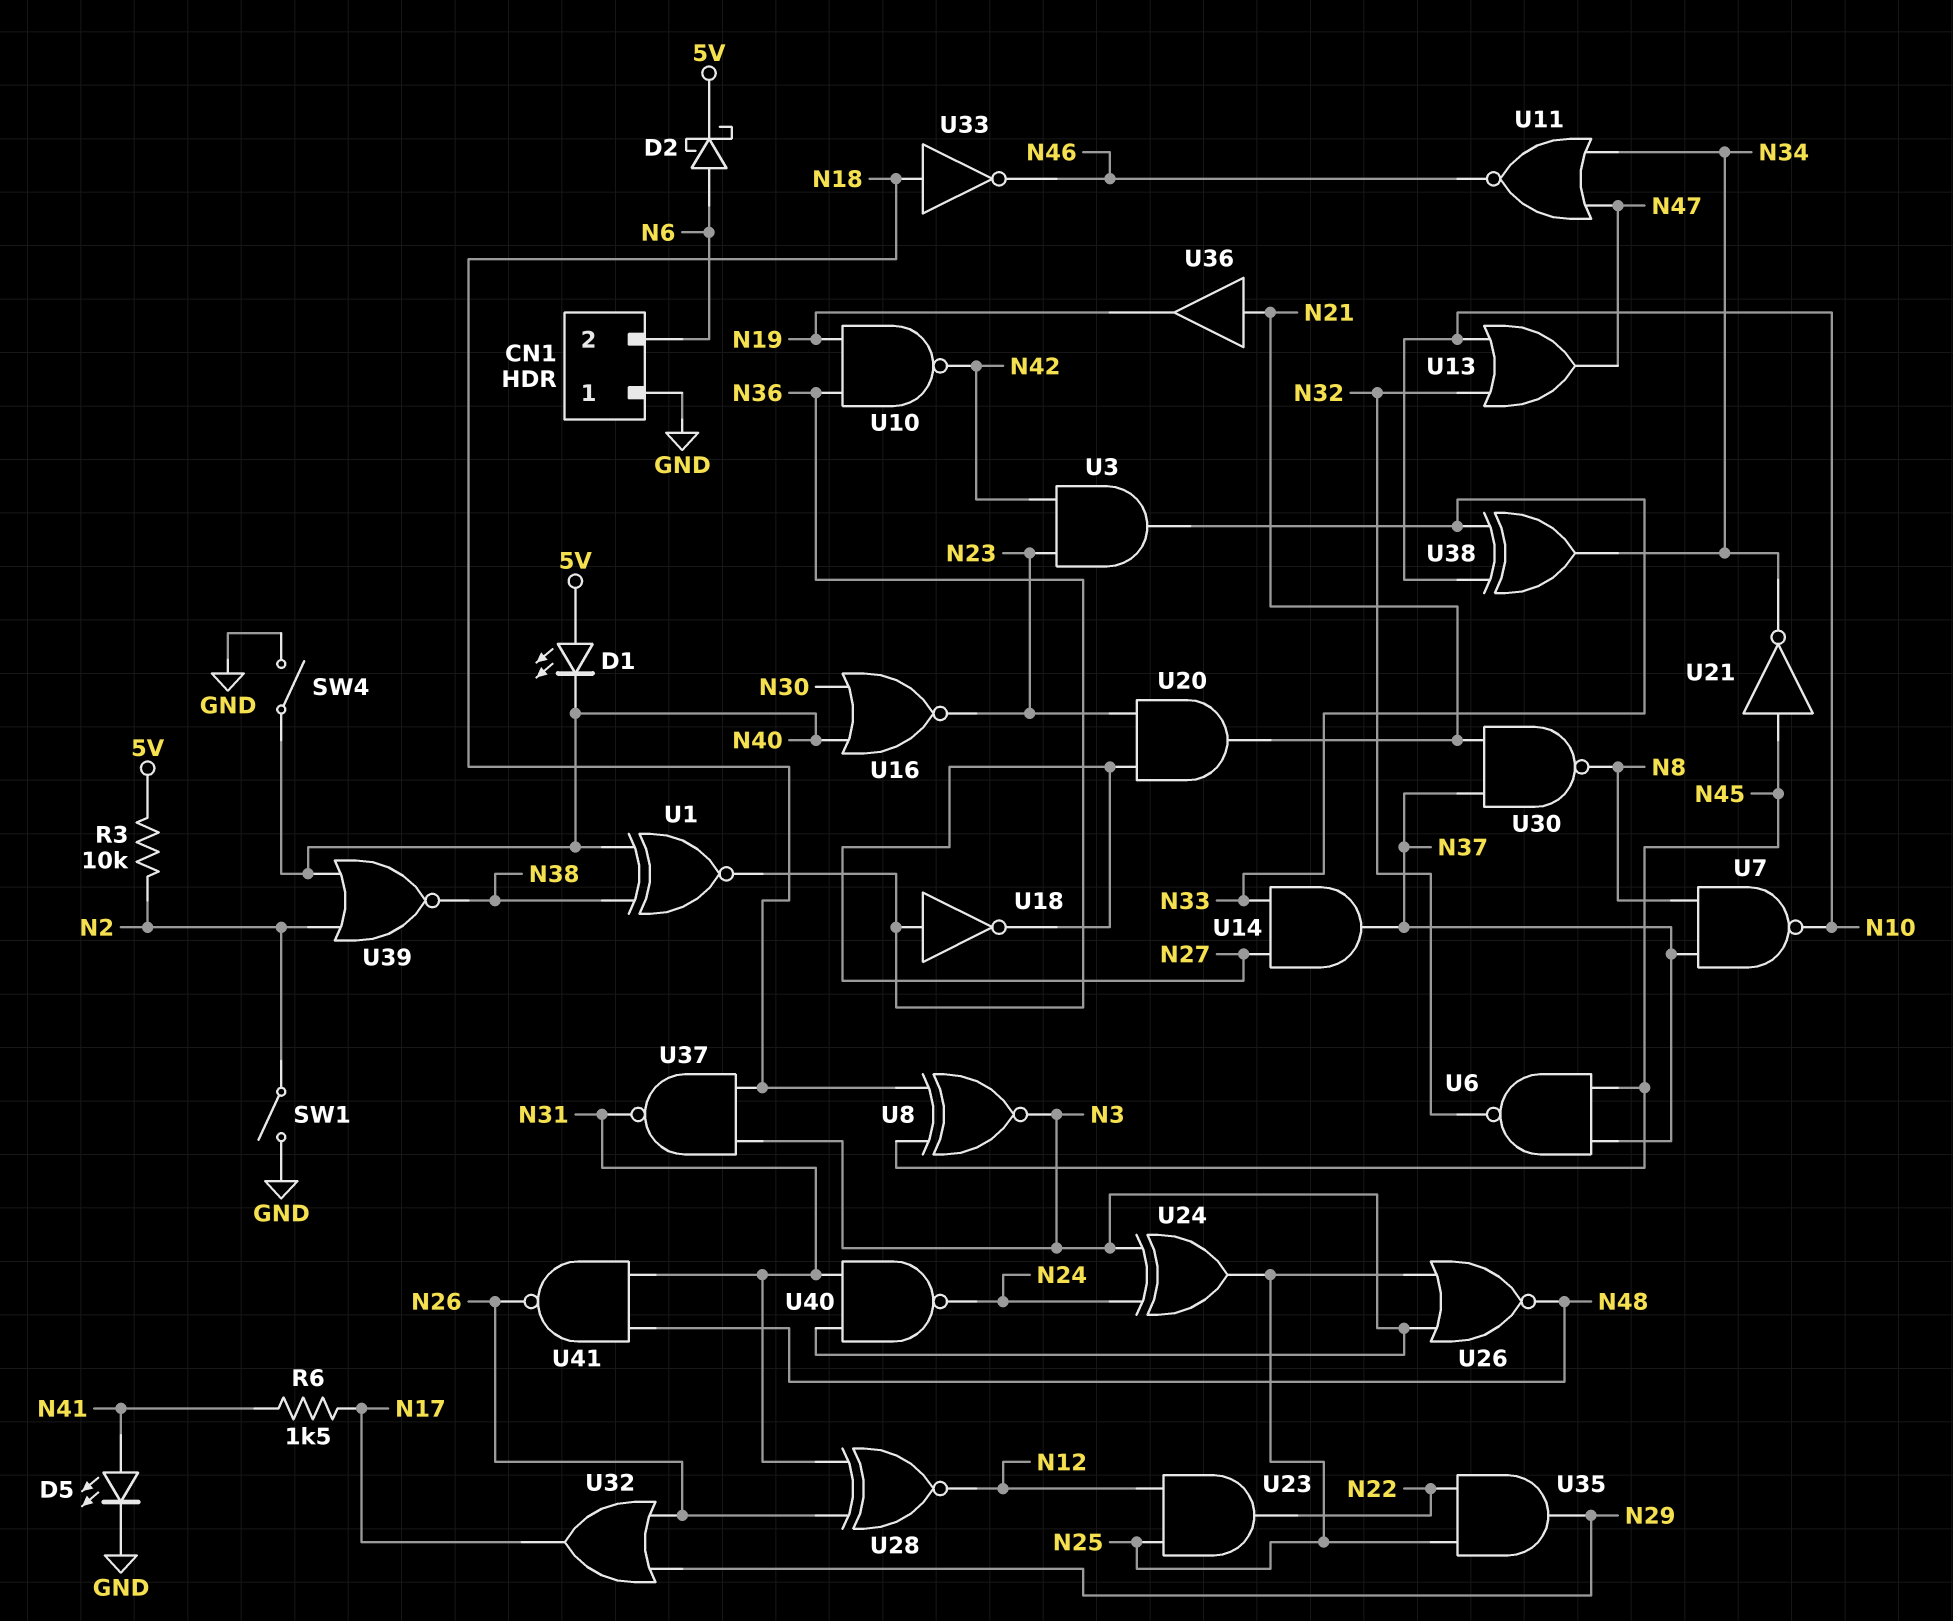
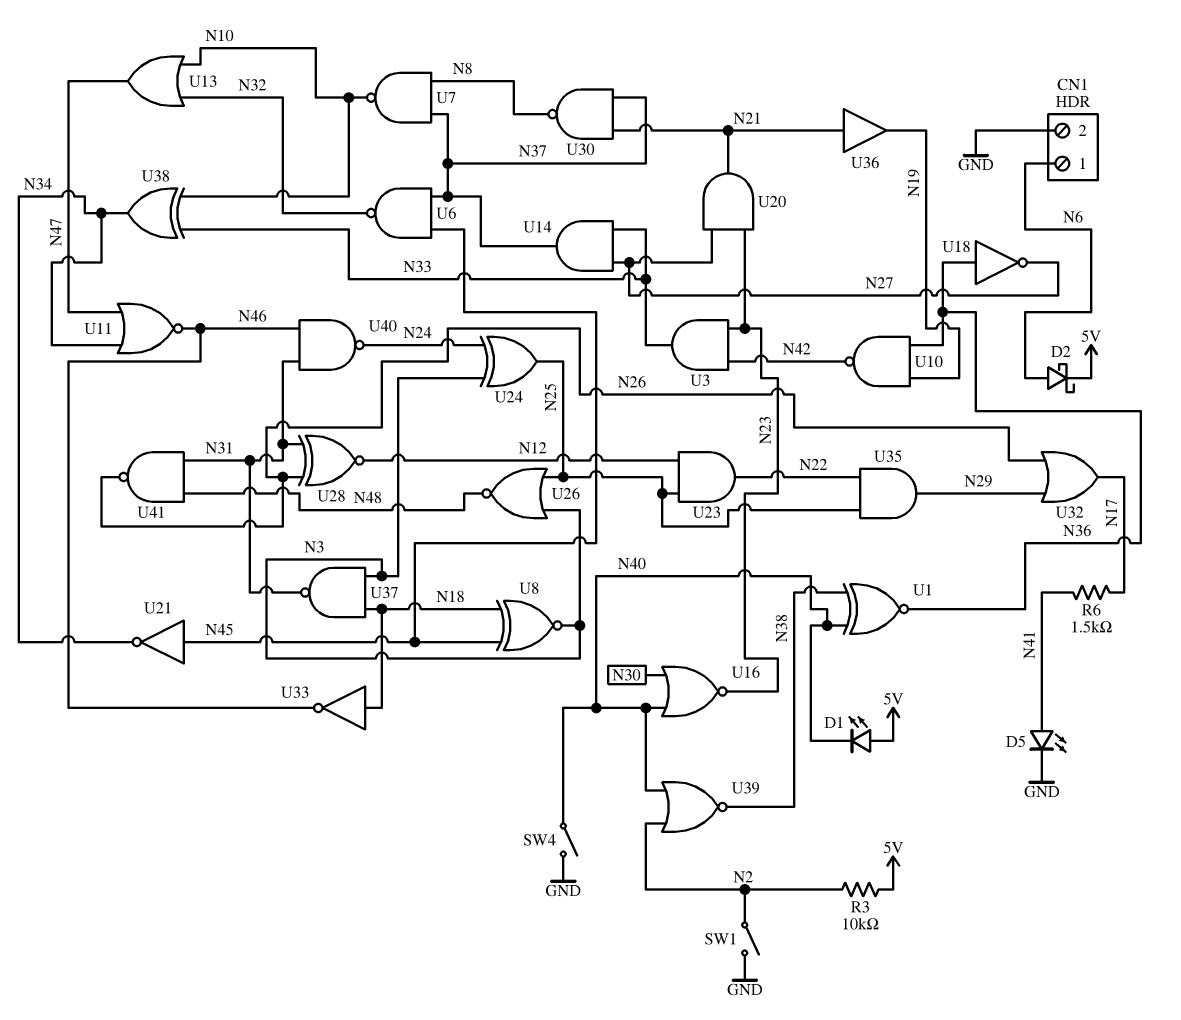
CN1 pin 1: GND -> N6
CN1 pin 2: N6 -> GND
U40: NAND (in N3, in N31, out N24) -> NAND (in N31, in N46, out N24)

